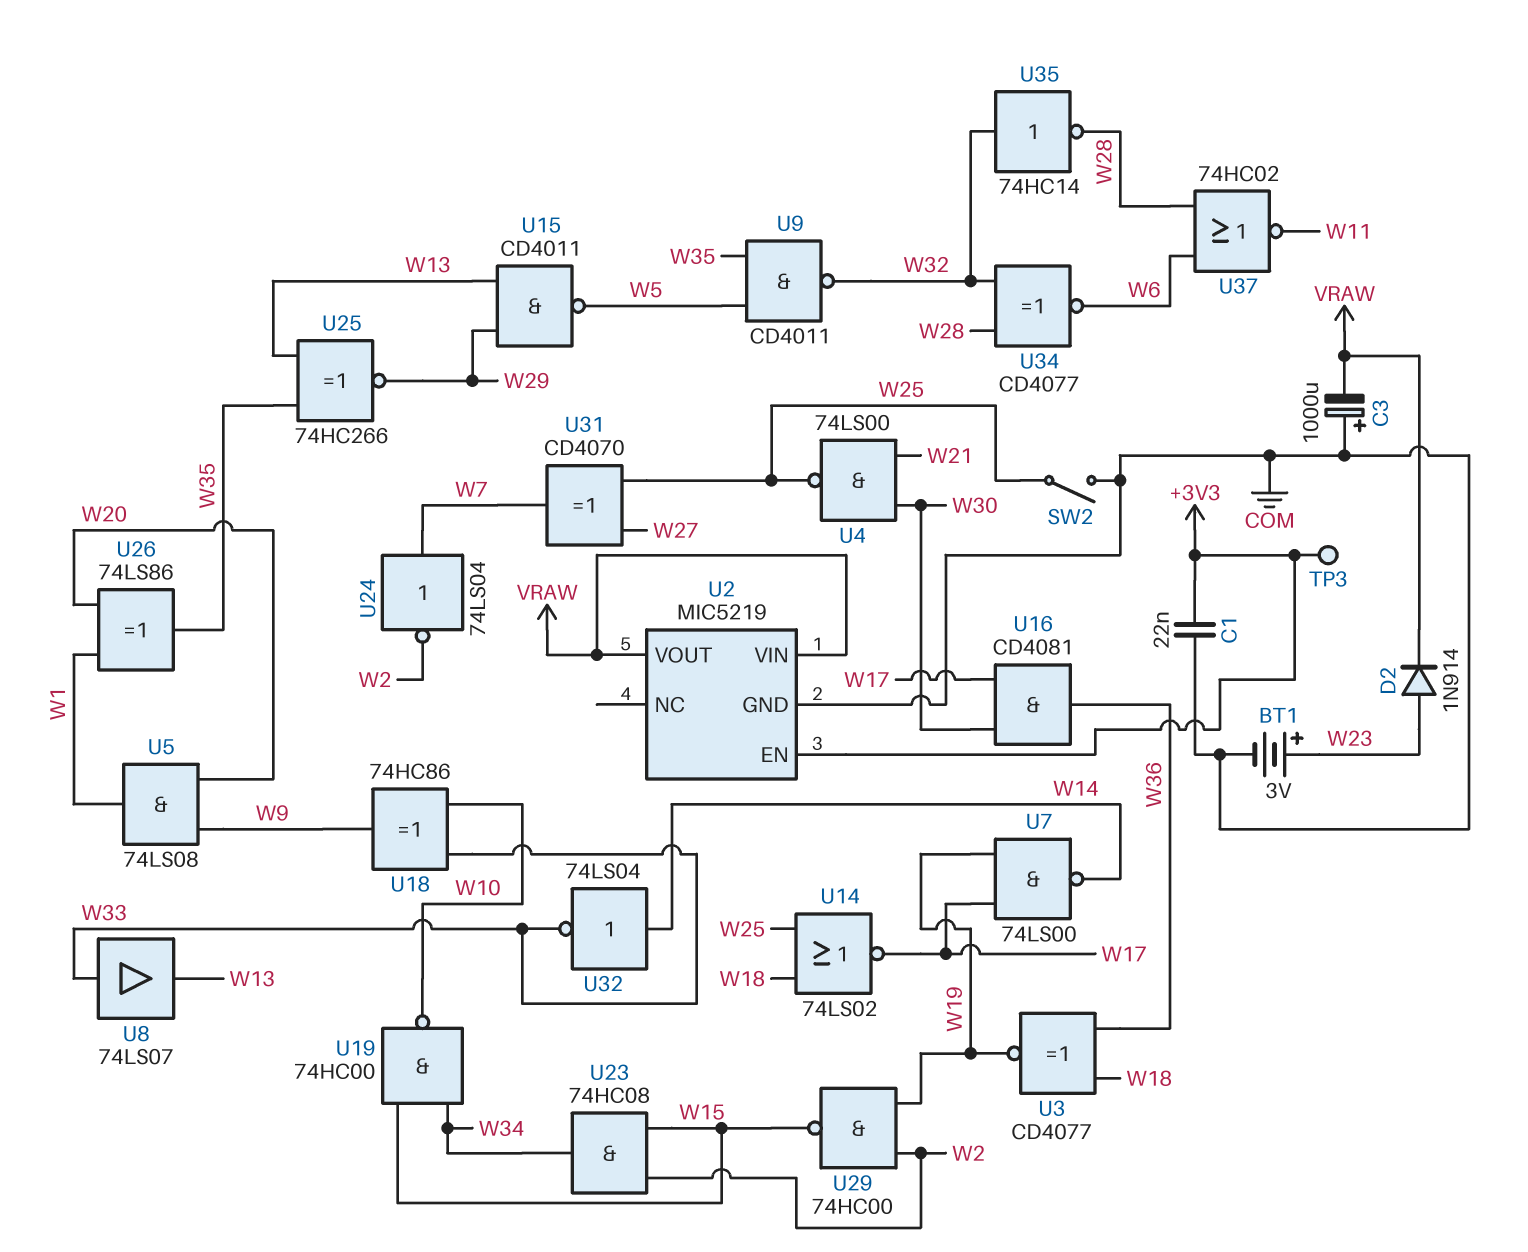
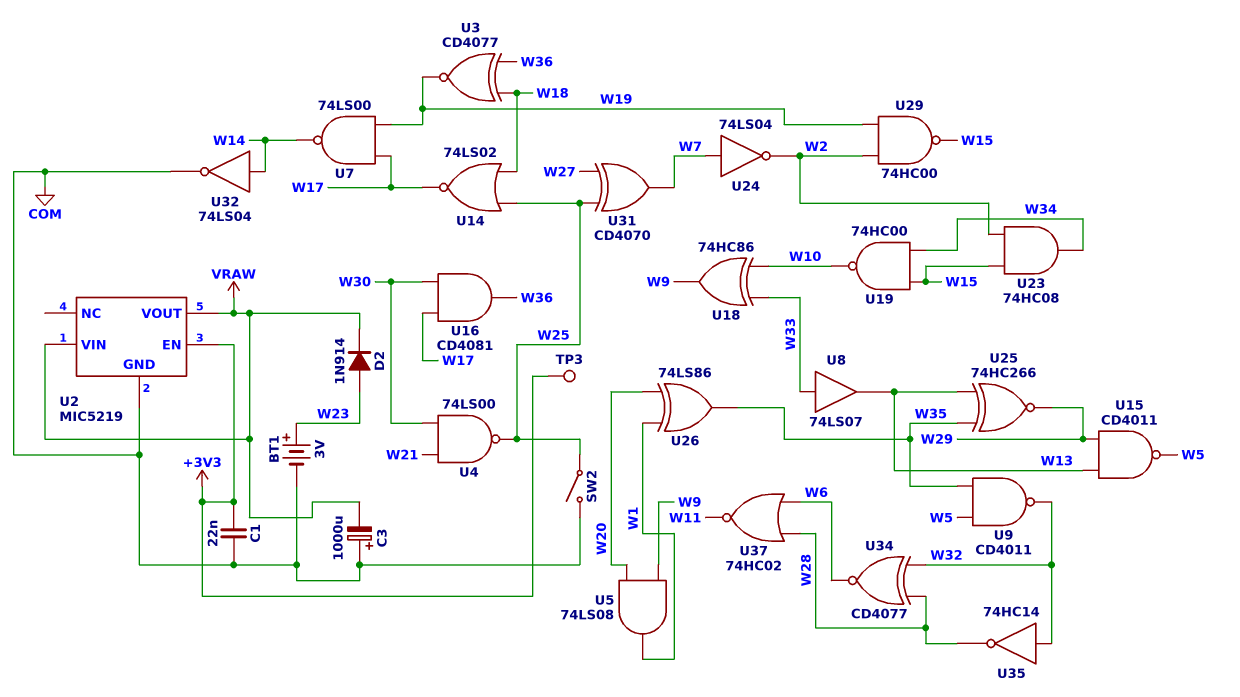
U32: NOT 74LS04 (in W14, out W33) -> NOT 74LS04 (in W14, out COM)

